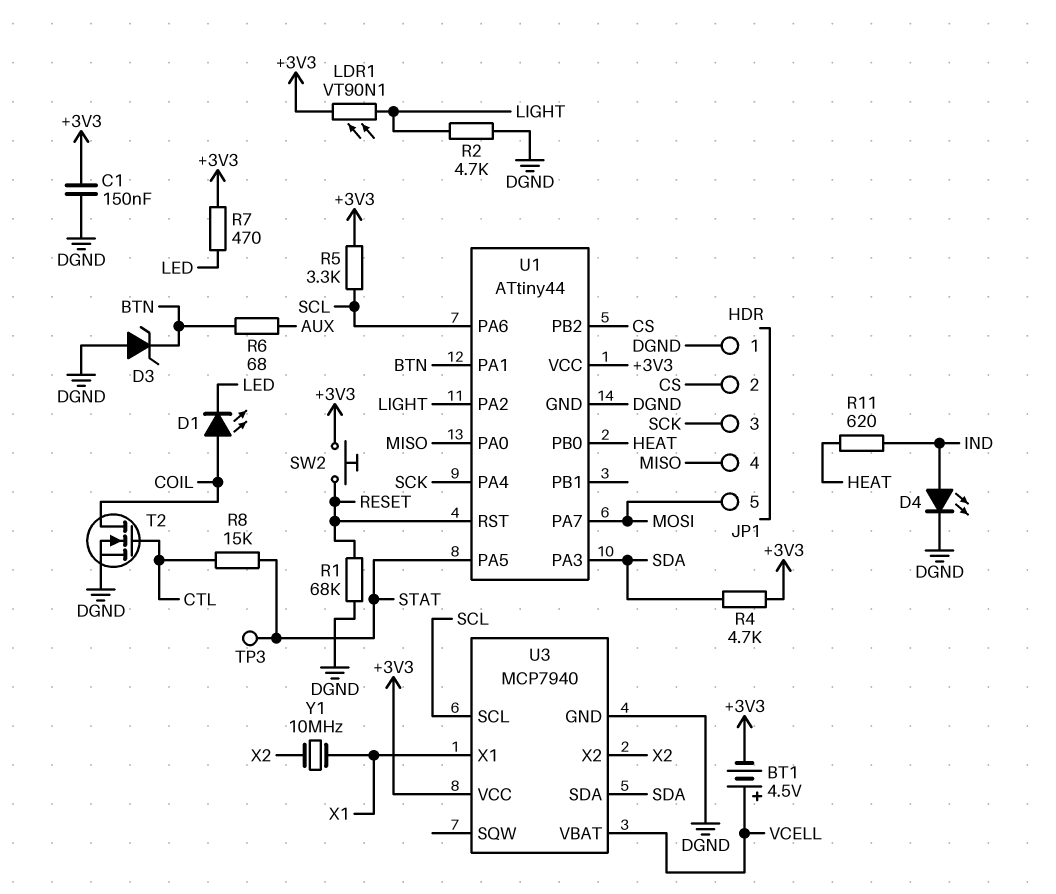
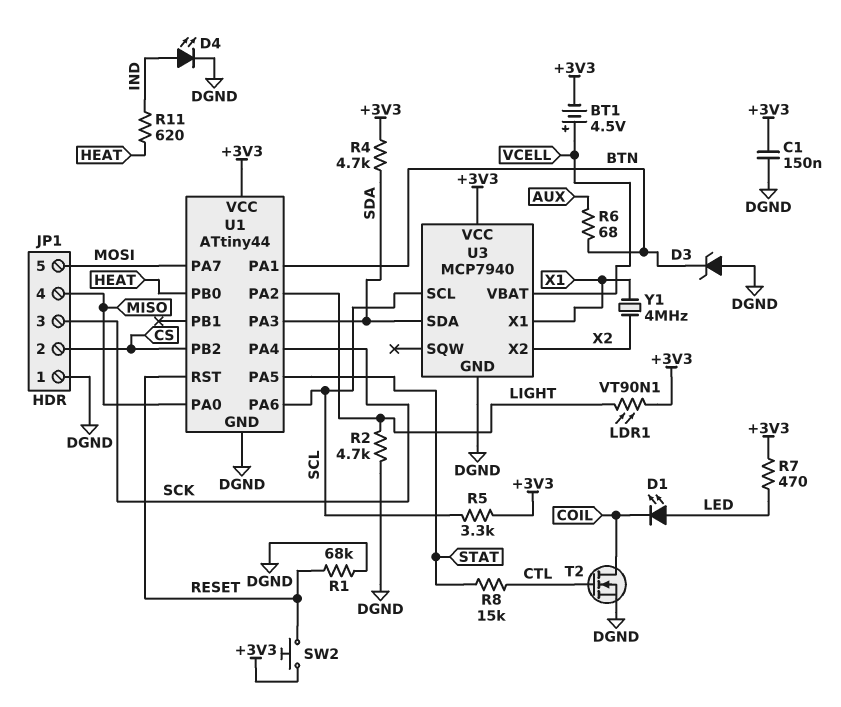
D1: LED (A COIL, K LED) -> LED (A LED, K COIL)
TP3: test point (STAT) -> none
Y1: 10MHz (X1, X2) -> 4MHz (X1, X2)

